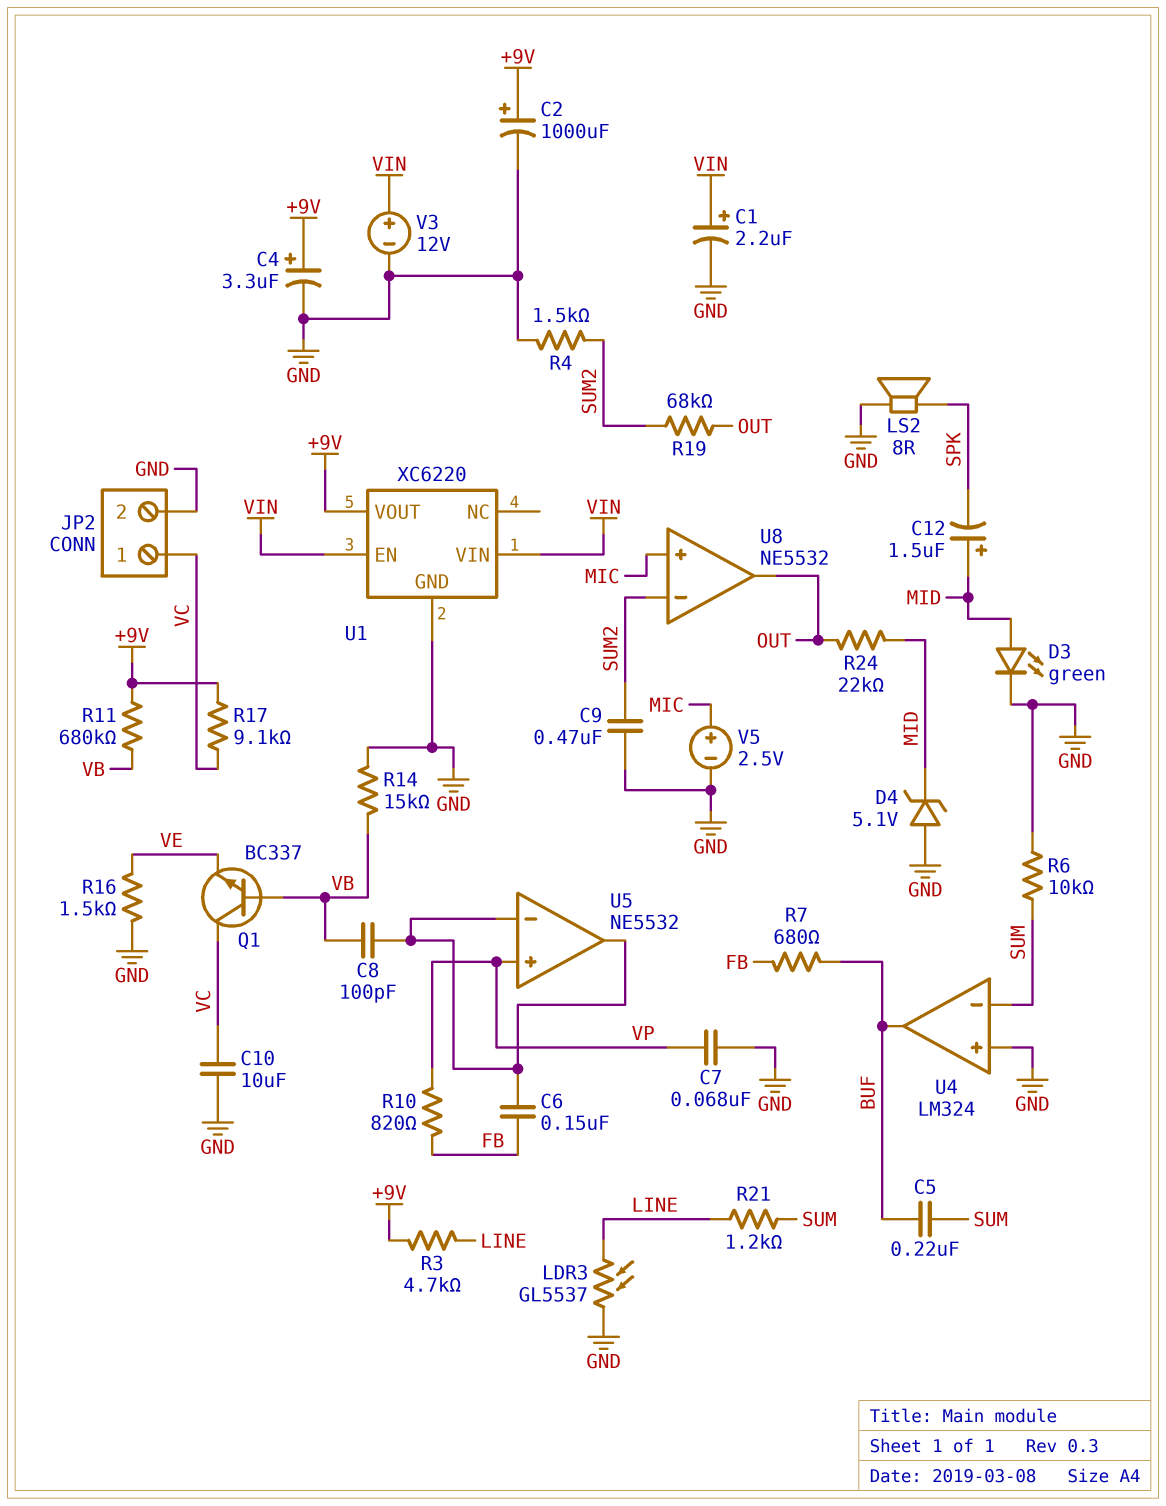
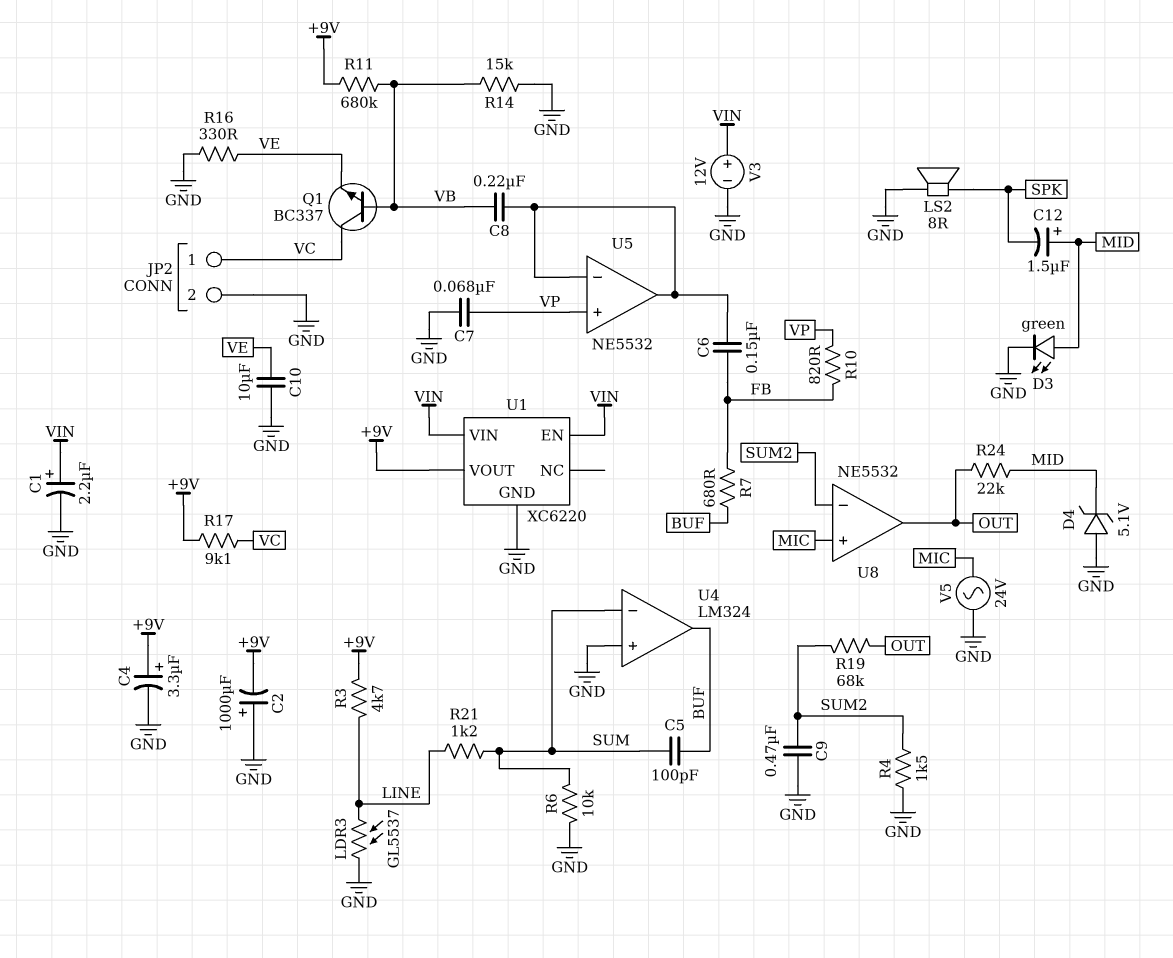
C2: 1000uF (plus +9V, minus GND) -> 1000uF (plus GND, minus +9V)
C5: 220nF (BUF, SUM) -> 100pF (BUF, SUM)
C8: 100pF (U5/in-, VB) -> 220nF (U5/in-, VB)
C10: 10uF (GND, VC) -> 10uF (GND, VE)
R16: 1.5k (GND, VE) -> 330 (GND, VE)
V5: 2.5V (plus MIC, minus GND) -> AC 24V (GND, MIC)

